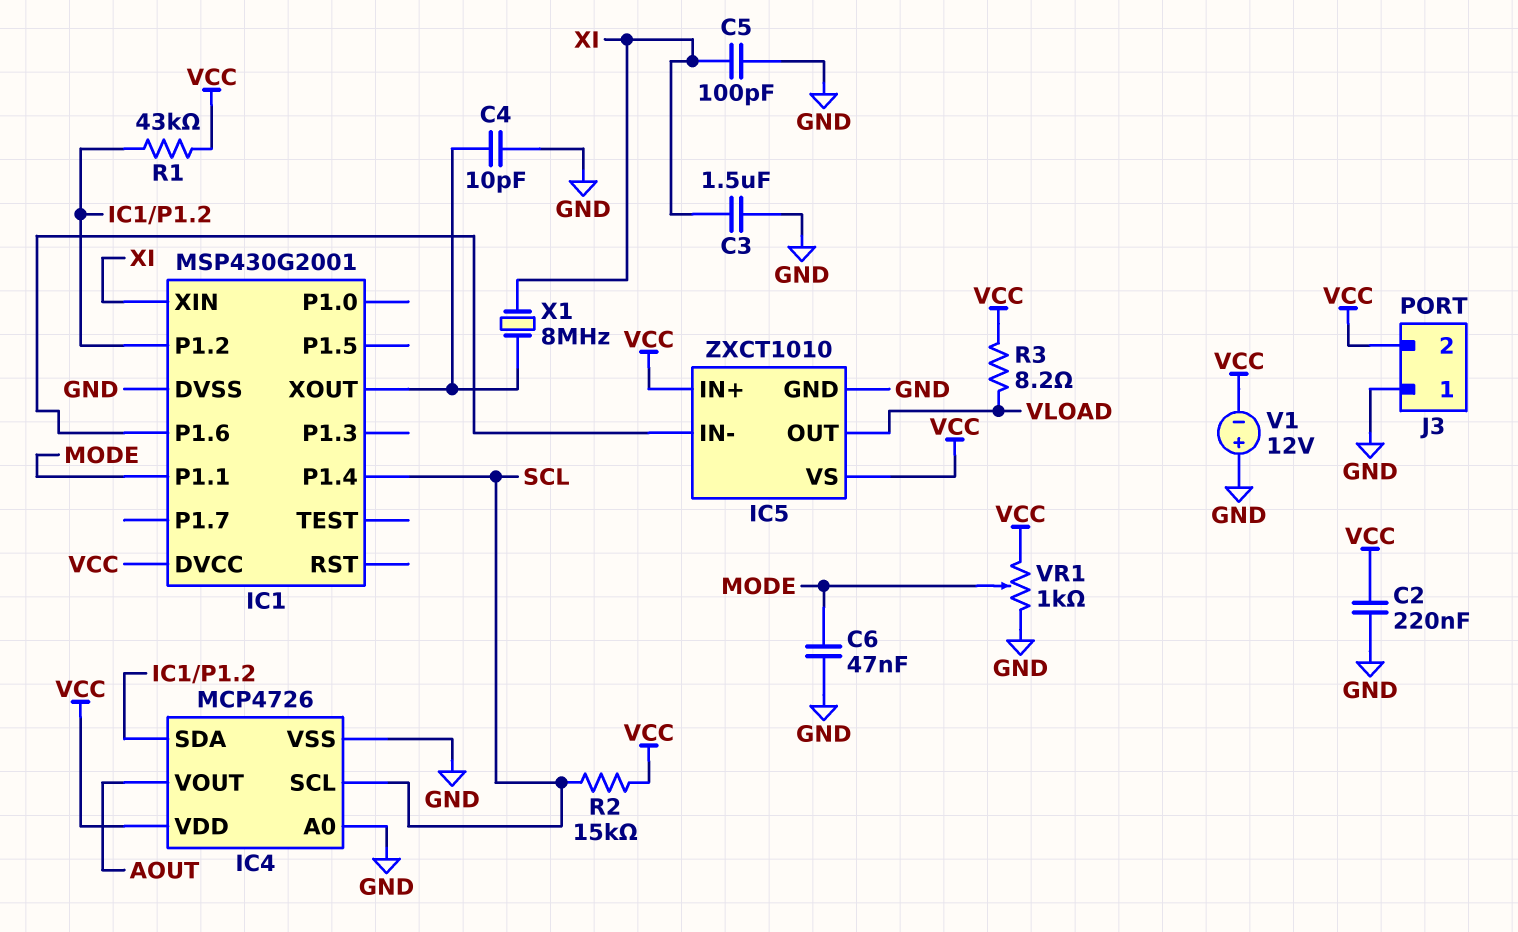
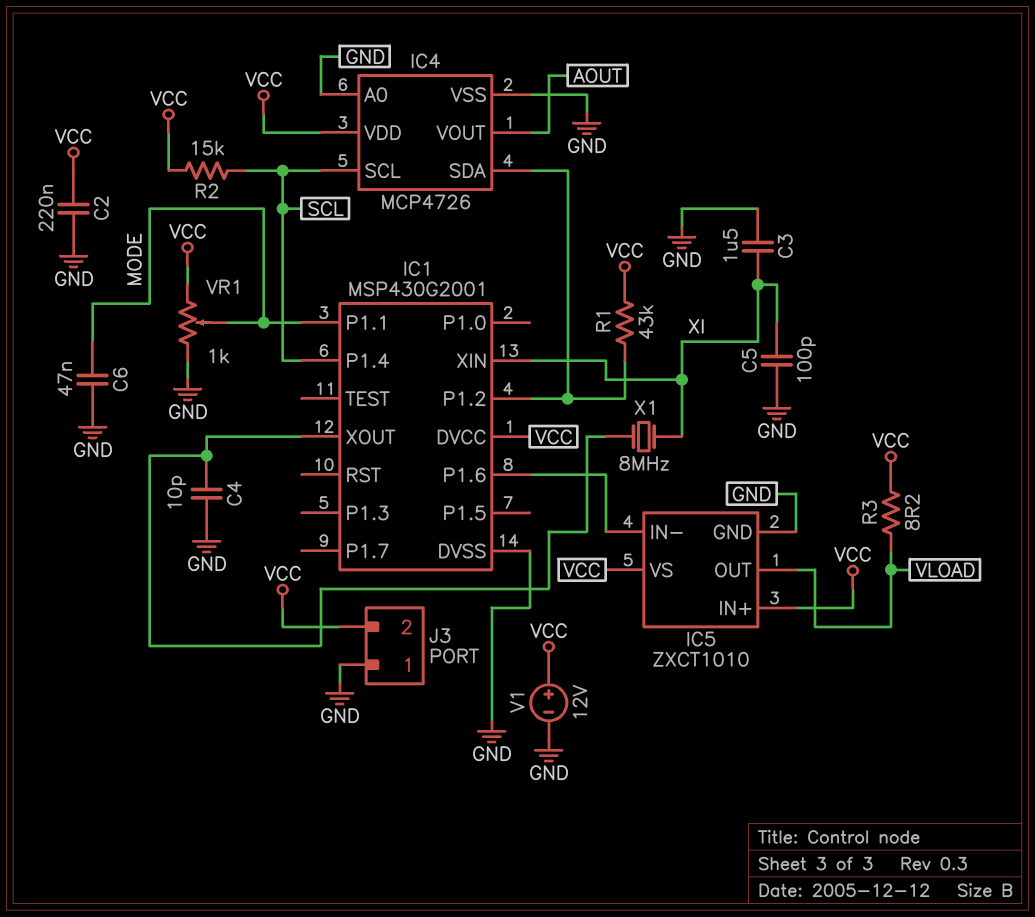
V1: 12V (plus GND, minus VCC) -> 12V (plus VCC, minus GND)

